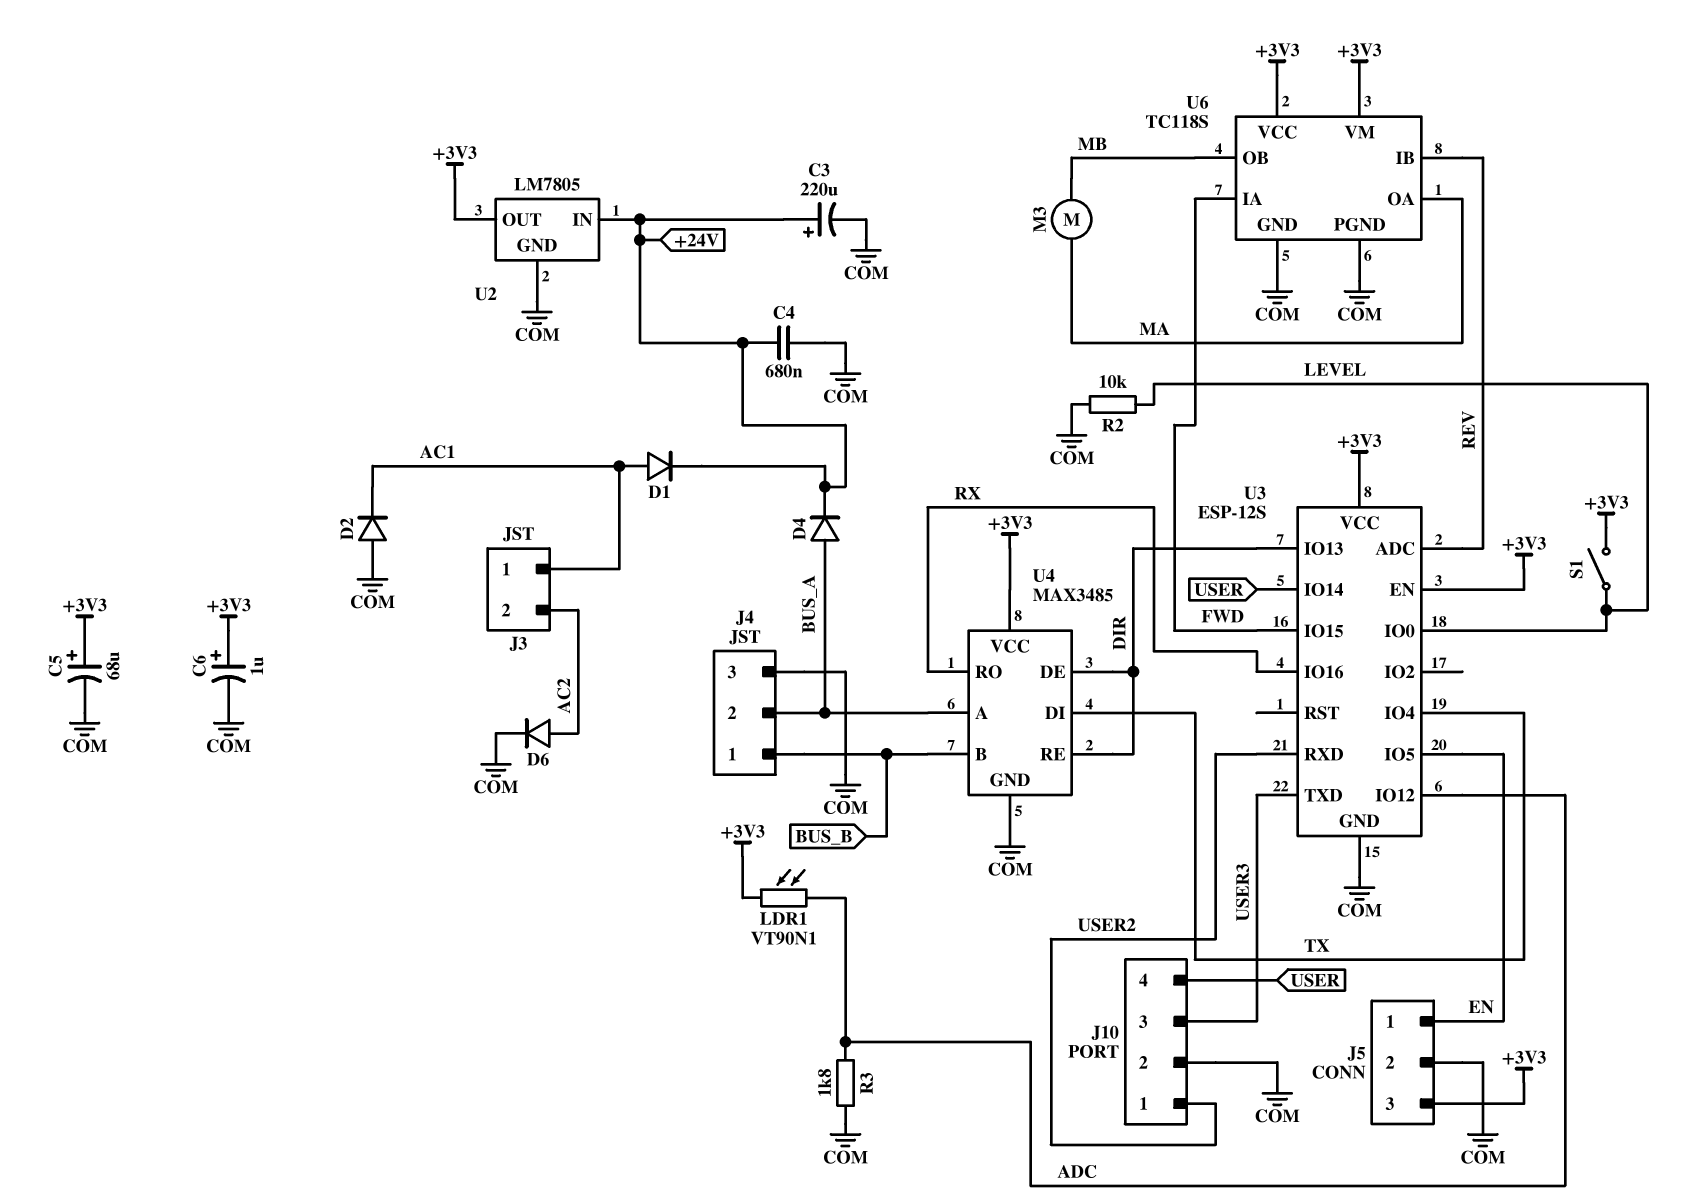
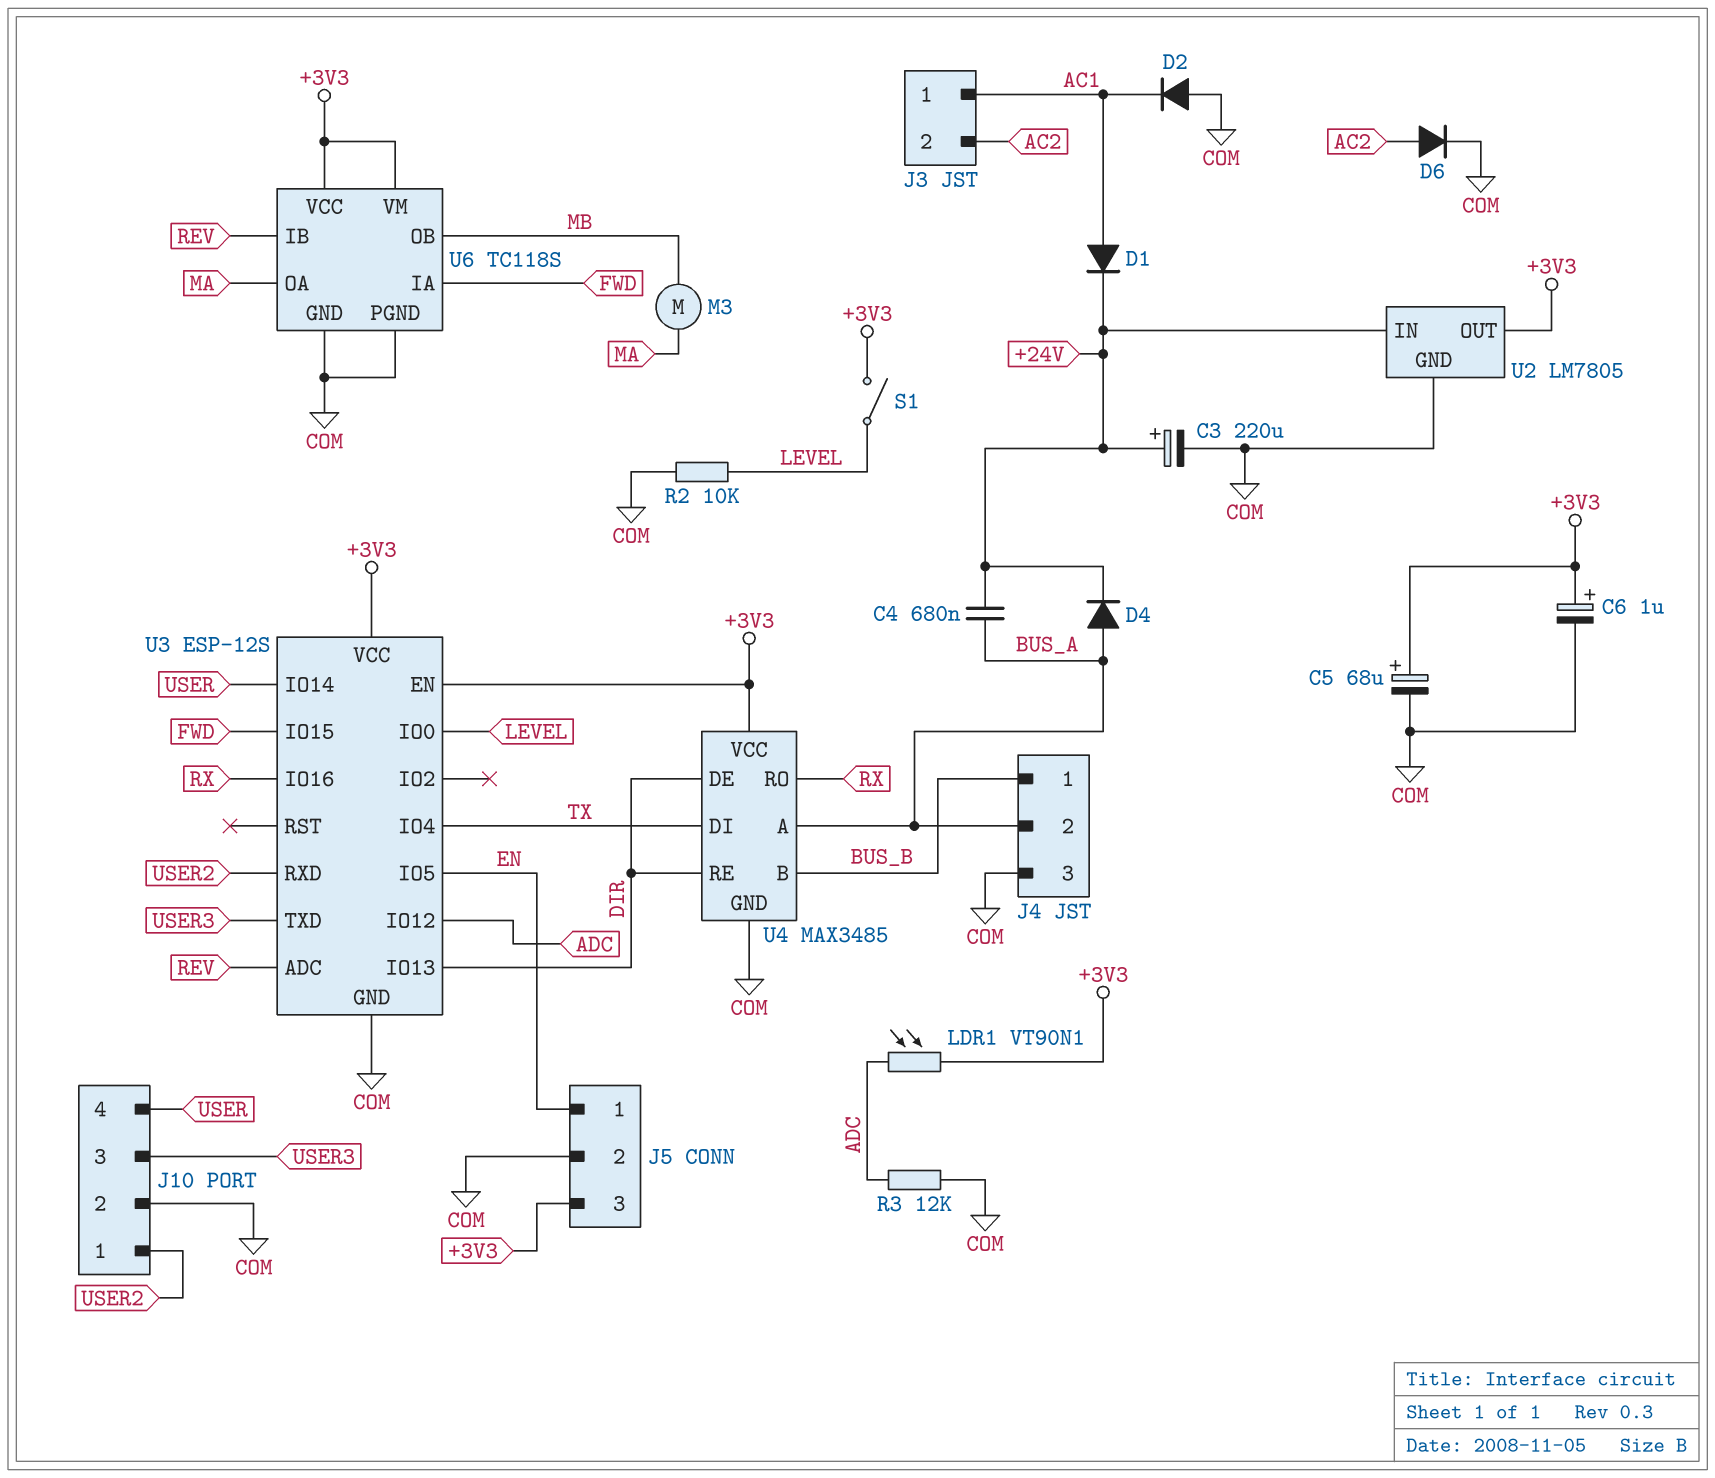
C4: 680nF (+24V, COM) -> 680nF (+24V, BUS_A)
R3: 1.8k (ADC, COM) -> 12k (ADC, COM)

